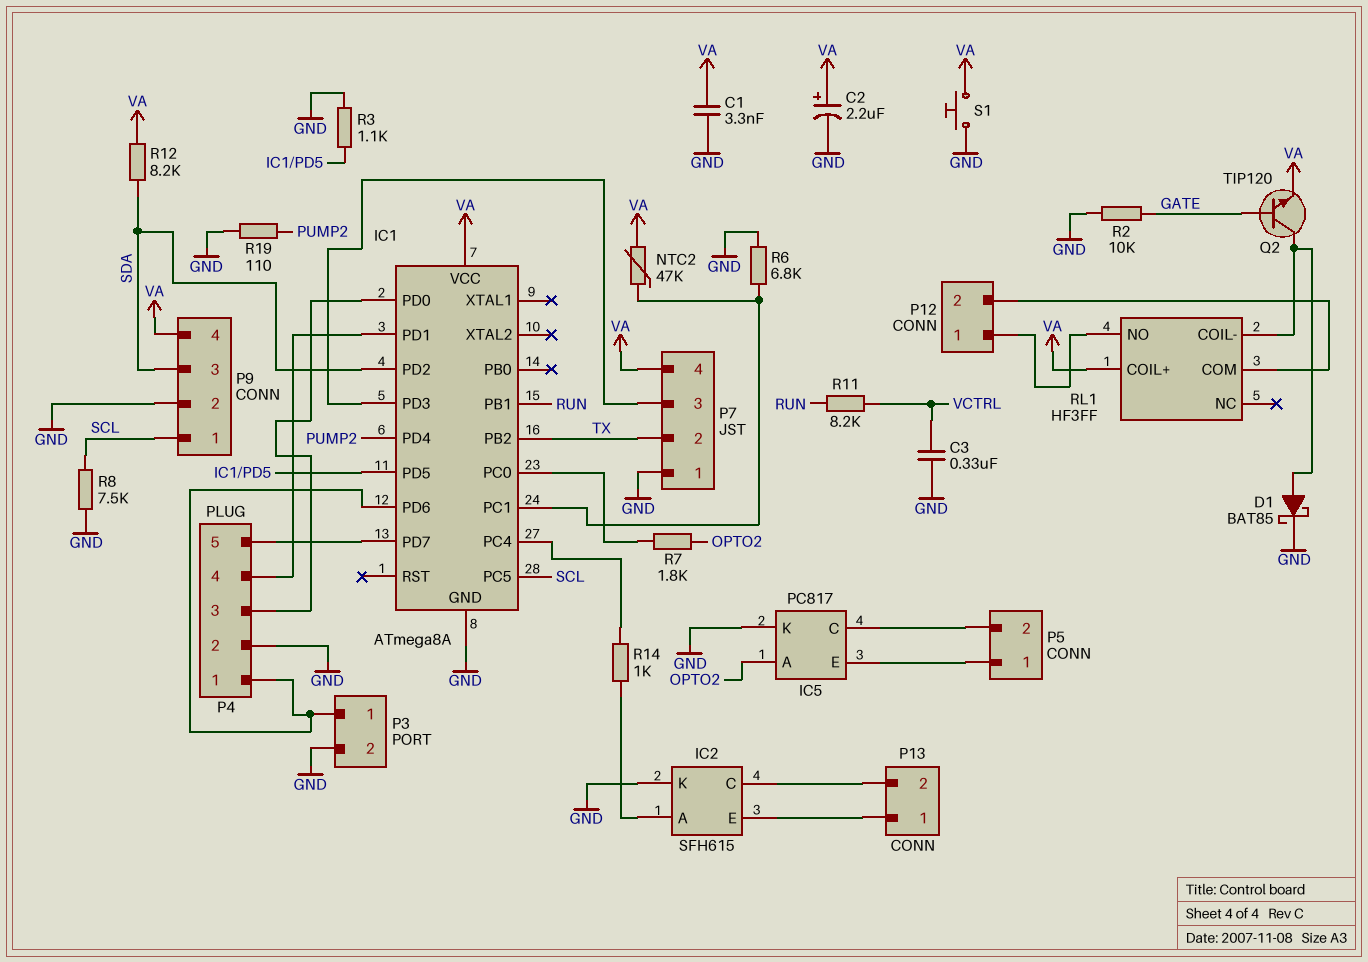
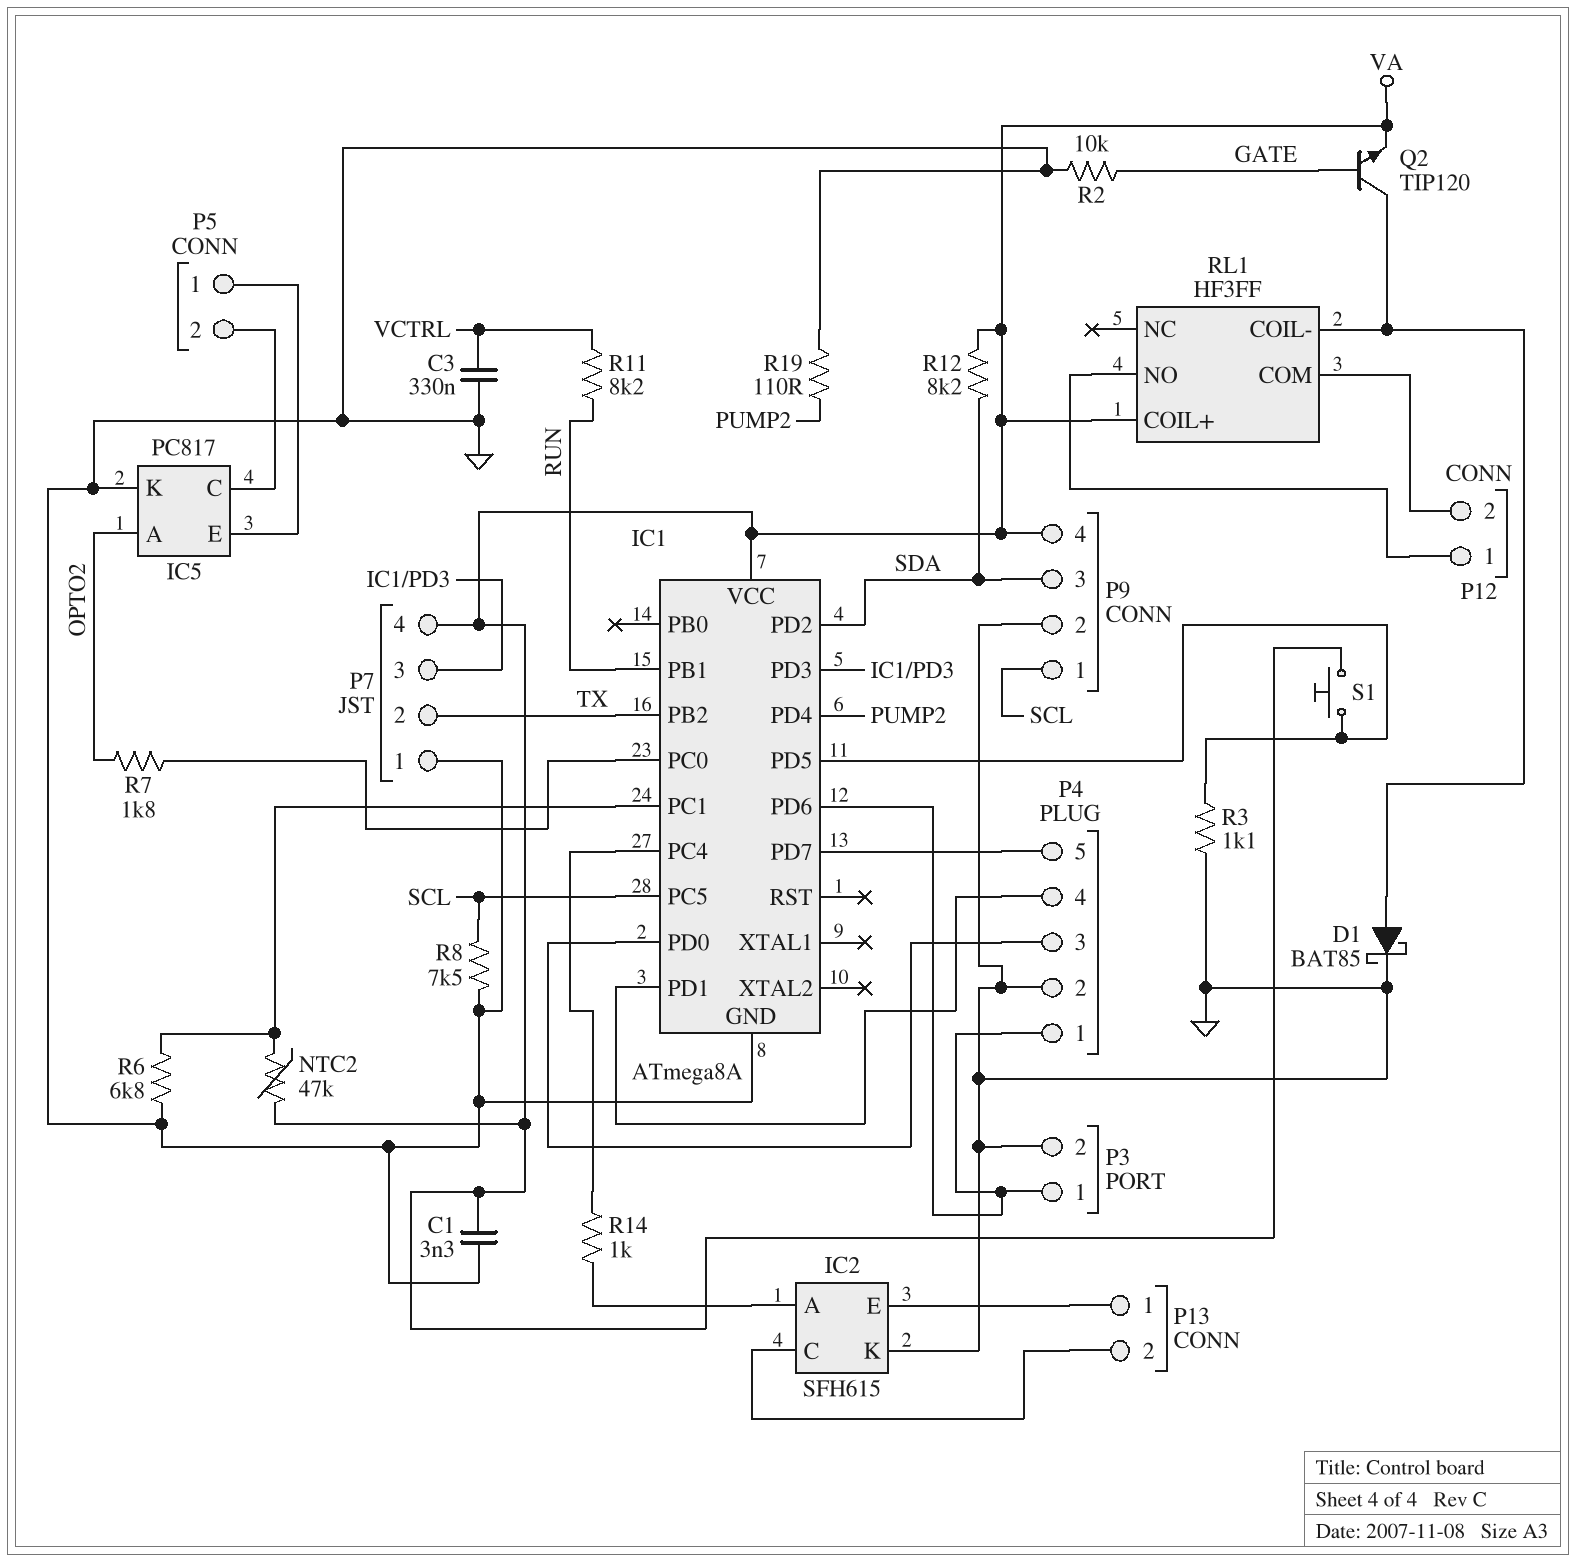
C2: 2.2uF (plus VA, minus GND) -> none
S1: button (GND, VA) -> button (IC1/PD5, VA)

